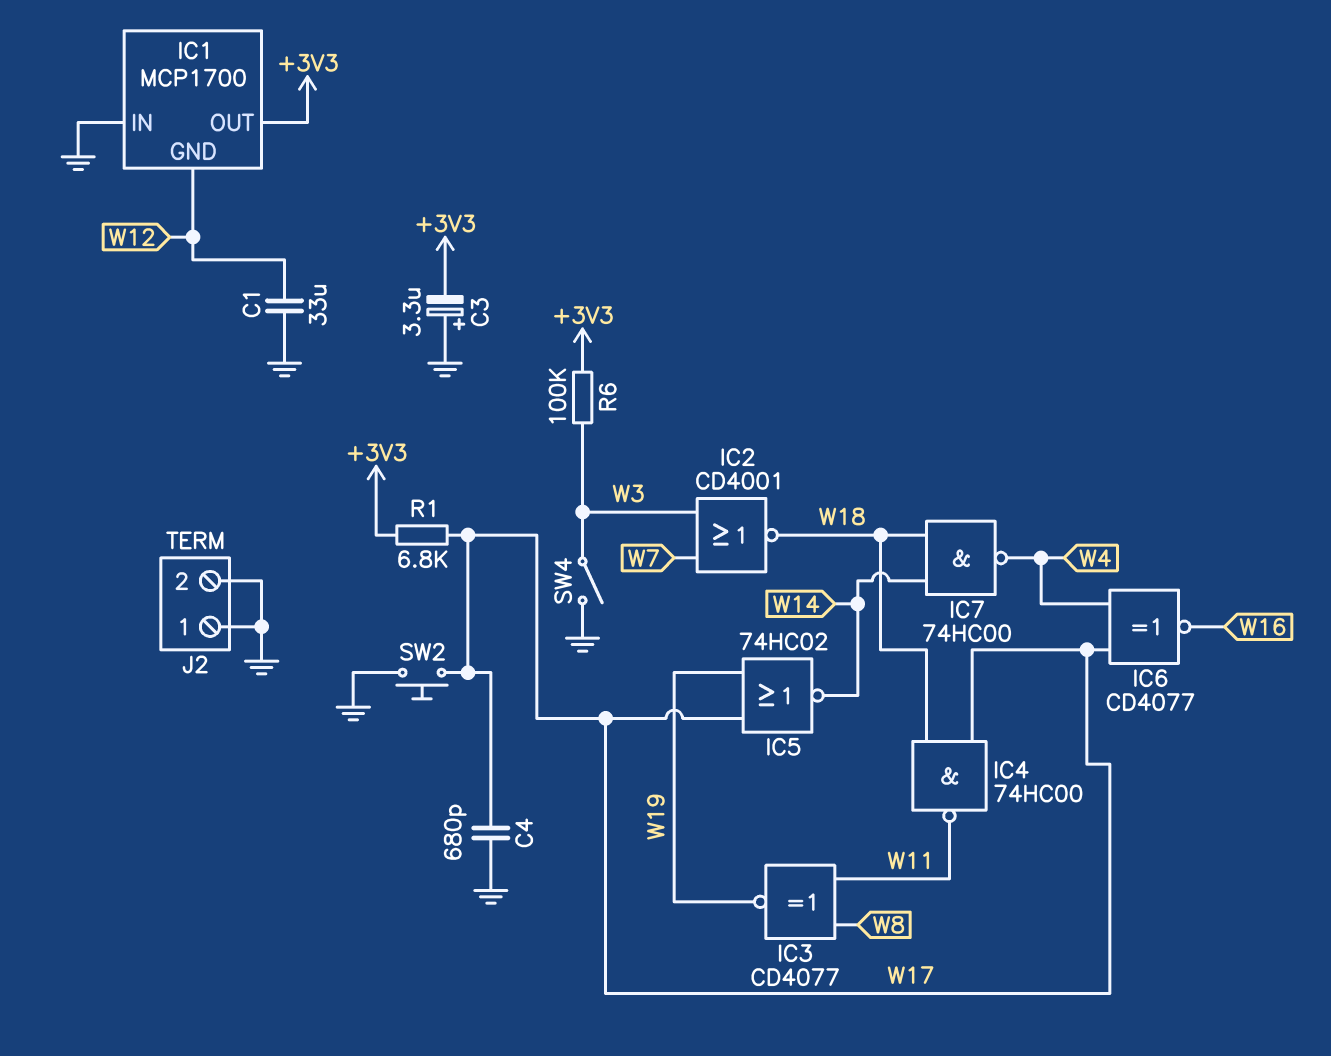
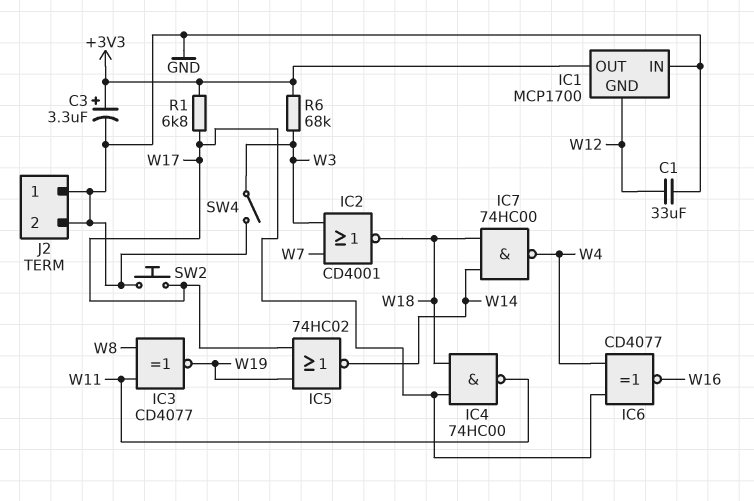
C3: 3.3uF (plus GND, minus +3V3) -> 3.3uF (plus +3V3, minus GND)
C4: 680pF (GND, W17) -> none
R6: 100k (+3V3, W3) -> 68k (+3V3, W3)

